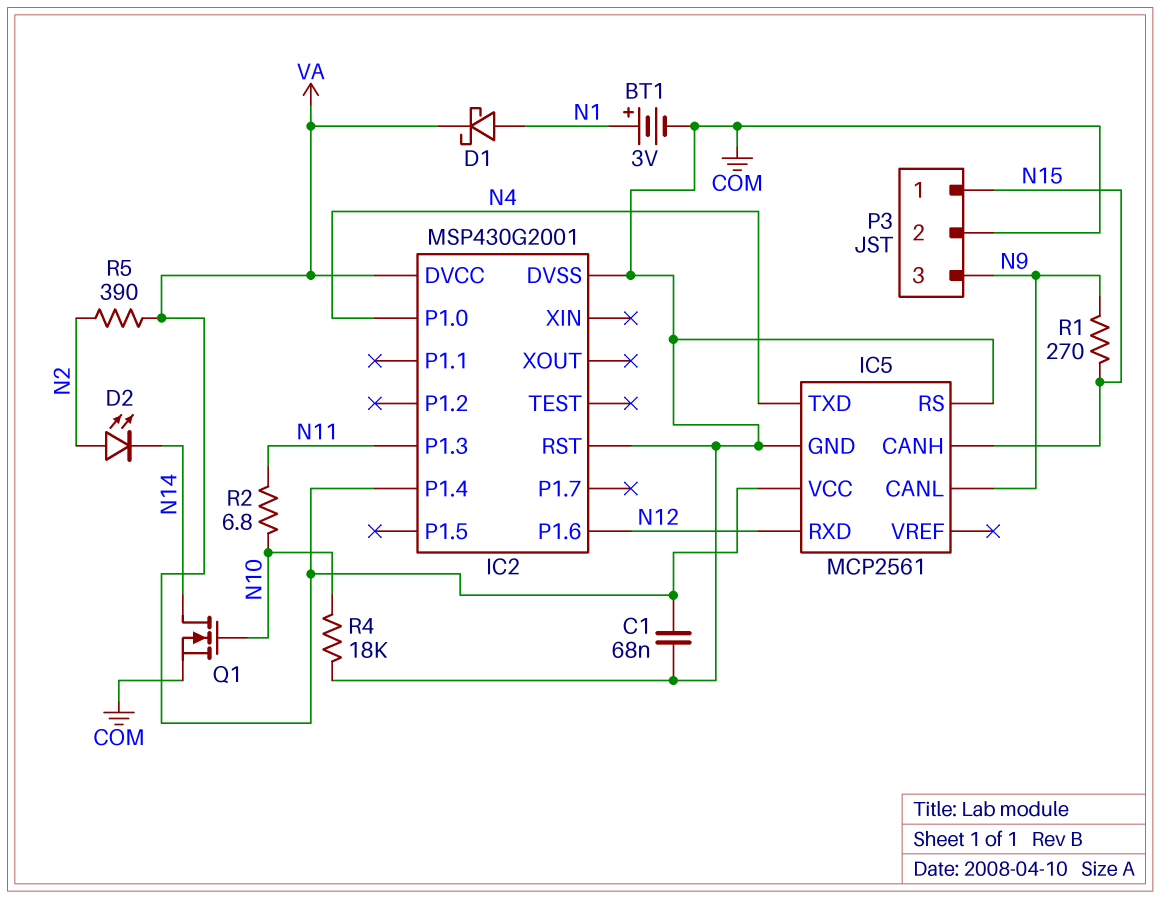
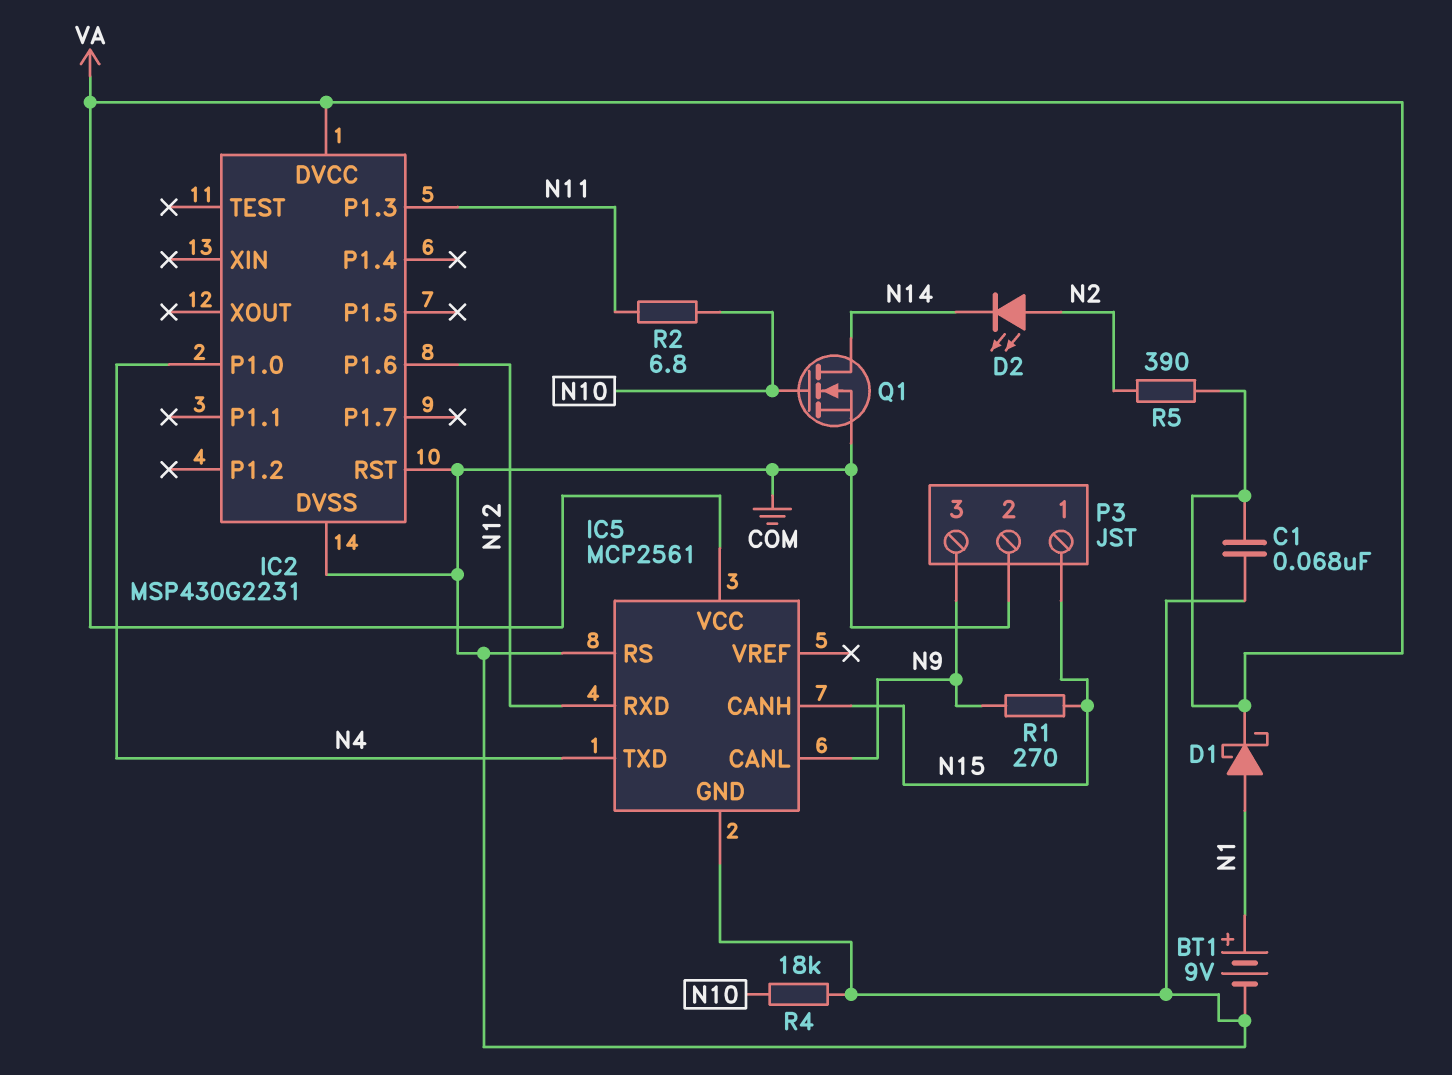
BT1: 3V (plus N1, minus COM) -> 9V (plus N1, minus COM)
IC2: MSP430G2001 -> MSP430G2231
IC2 pin P1.4: VA -> none

